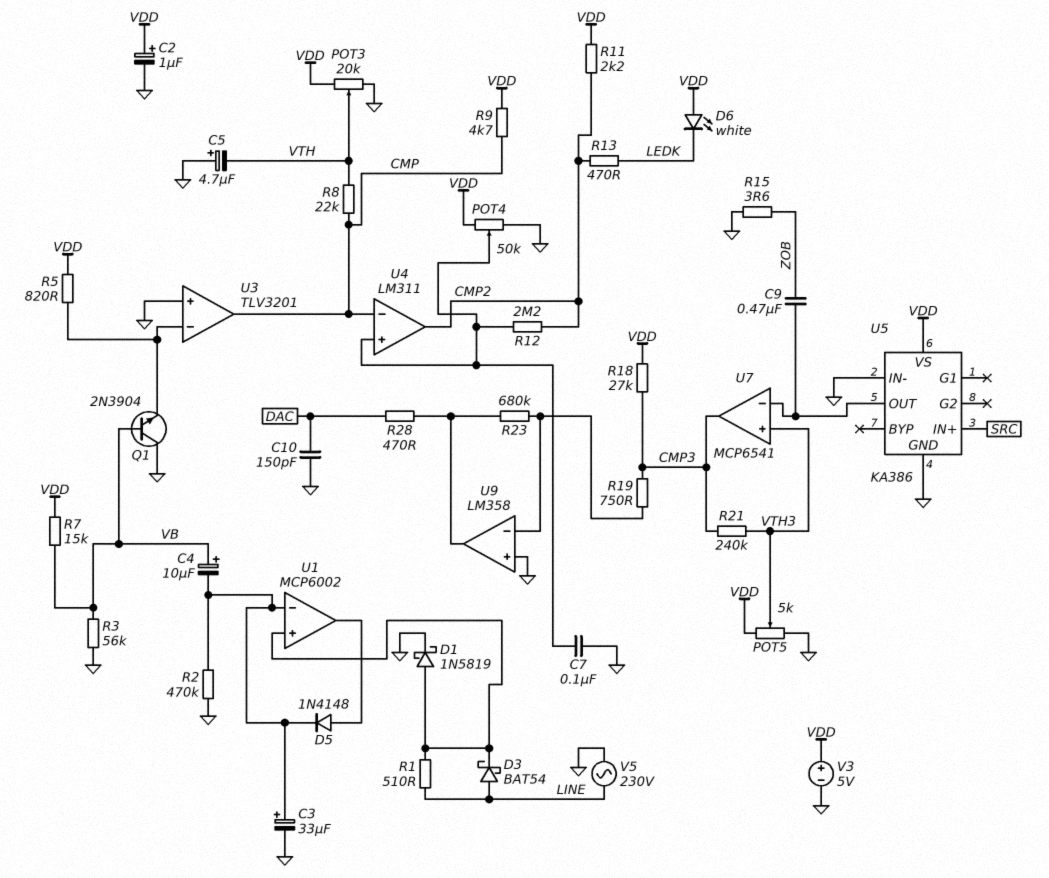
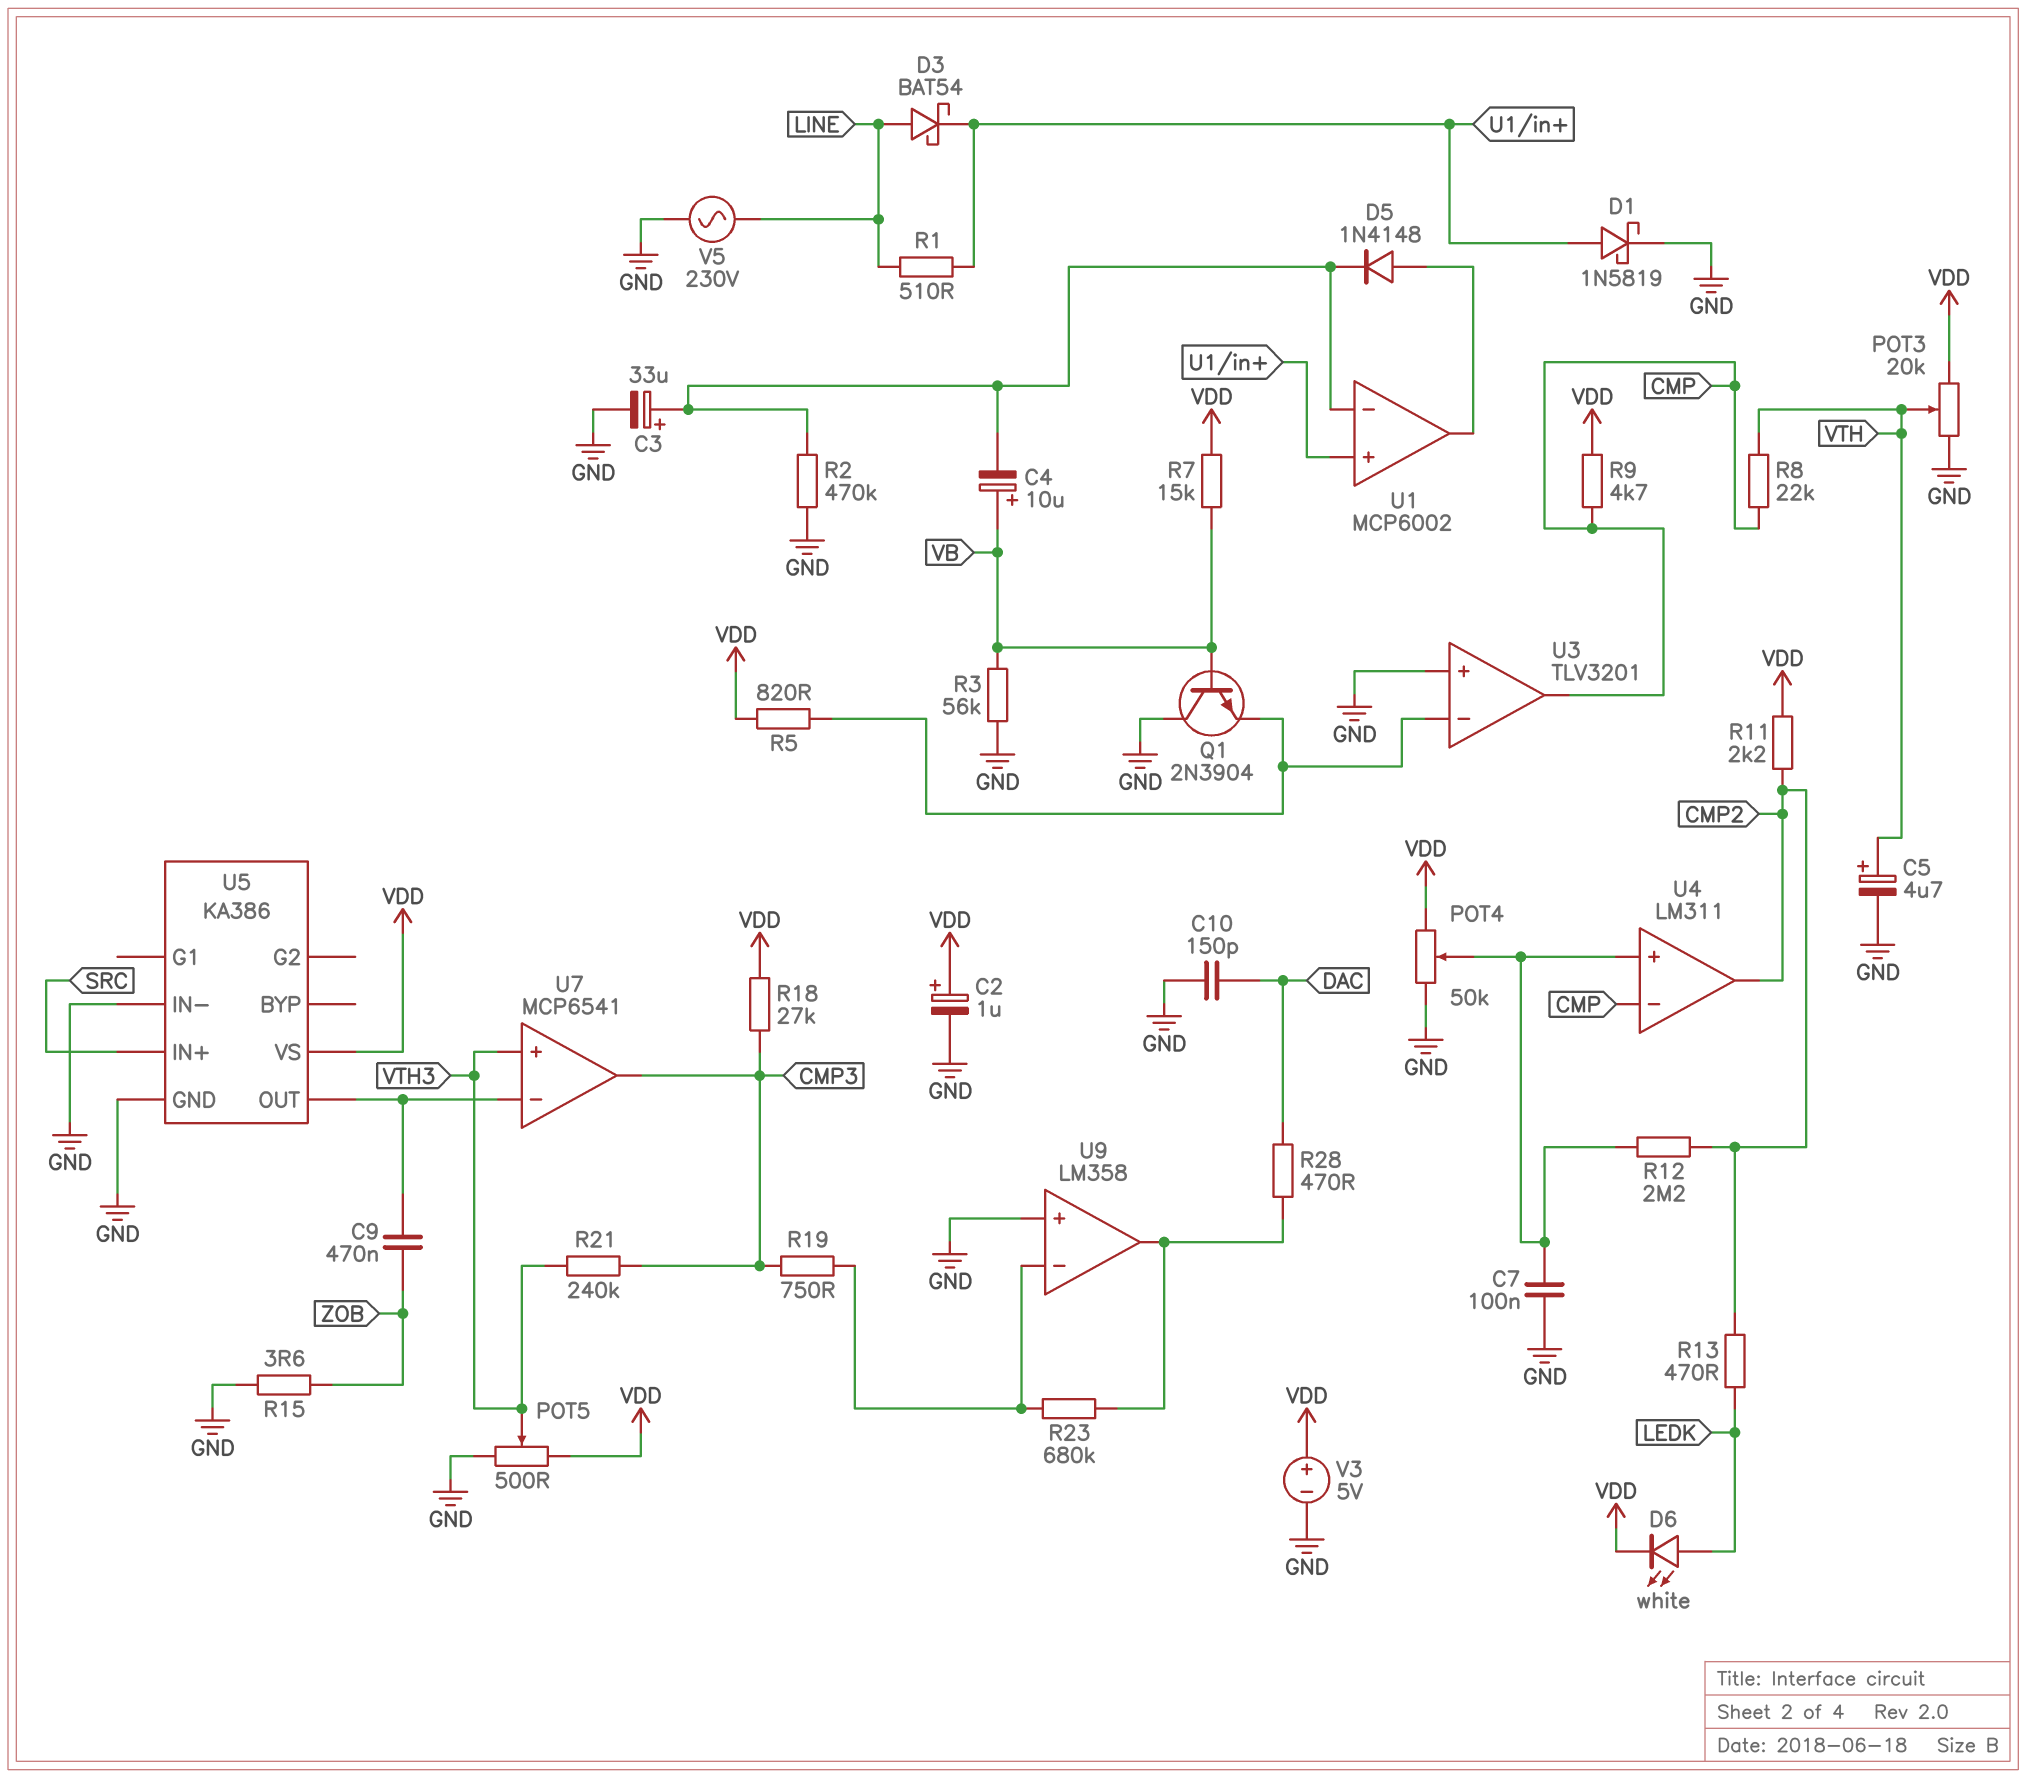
C5: 4.7uF (plus GND, minus VTH) -> 4.7uF (plus VTH, minus GND)
D6: LED white (A VDD, K LEDK) -> LED white (A LEDK, K VDD)
POT5: 5k (GND, VDD, wiper VTH3) -> 500 (GND, VDD, wiper VTH3)

